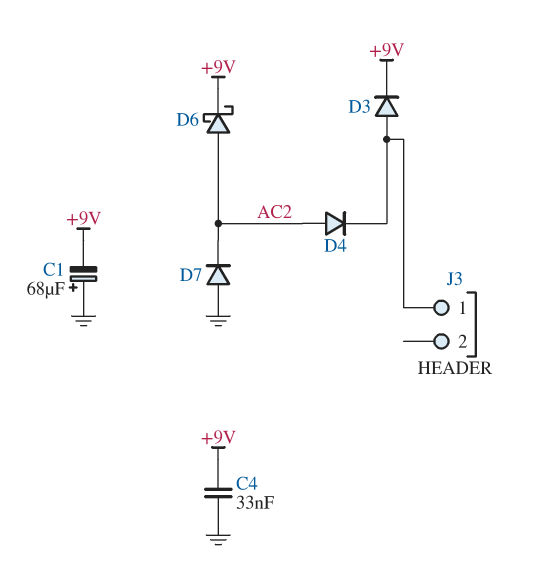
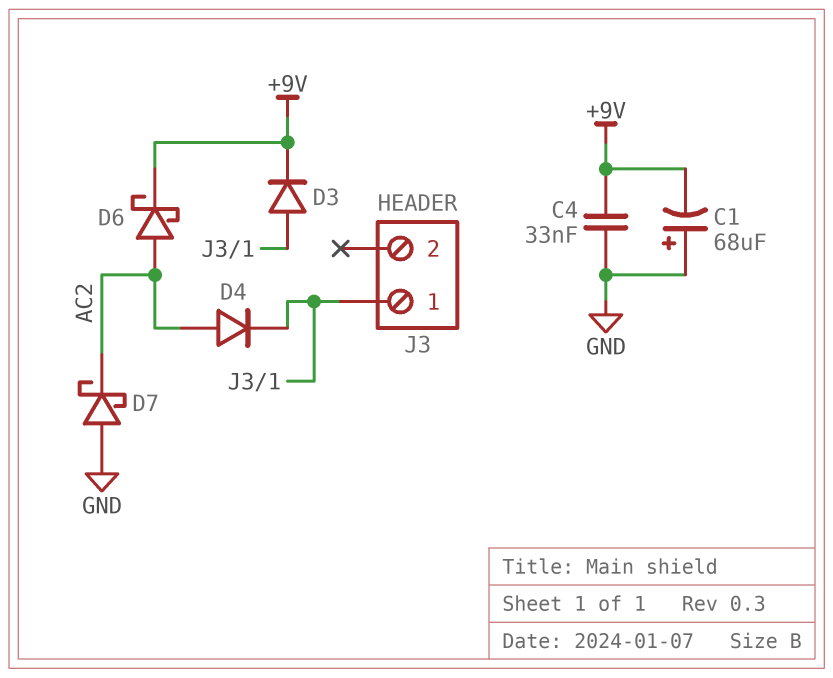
D7: diode (A GND, K AC2) -> schottky (A GND, K AC2)

